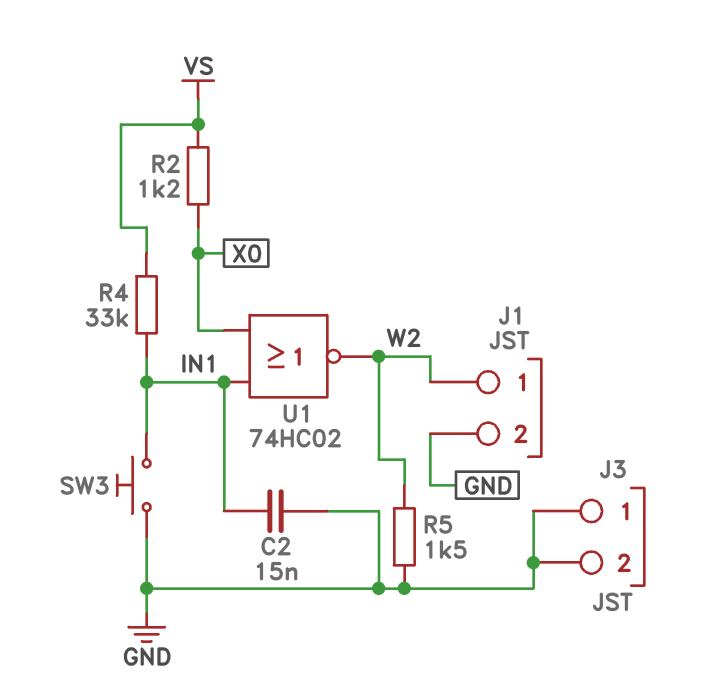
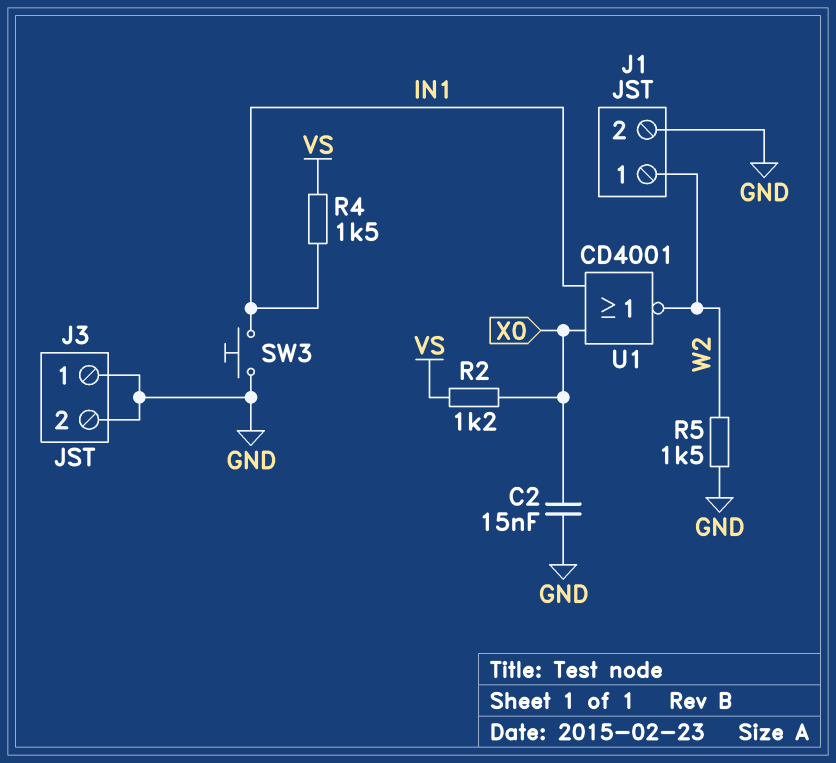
C2: 15nF (GND, IN1) -> 15nF (GND, X0)
R4: 33k (IN1, VS) -> 1.5k (IN1, VS)
U1: NOR 74HC02 (in IN1, in X0, out W2) -> NOR CD4001 (in IN1, in X0, out W2)

